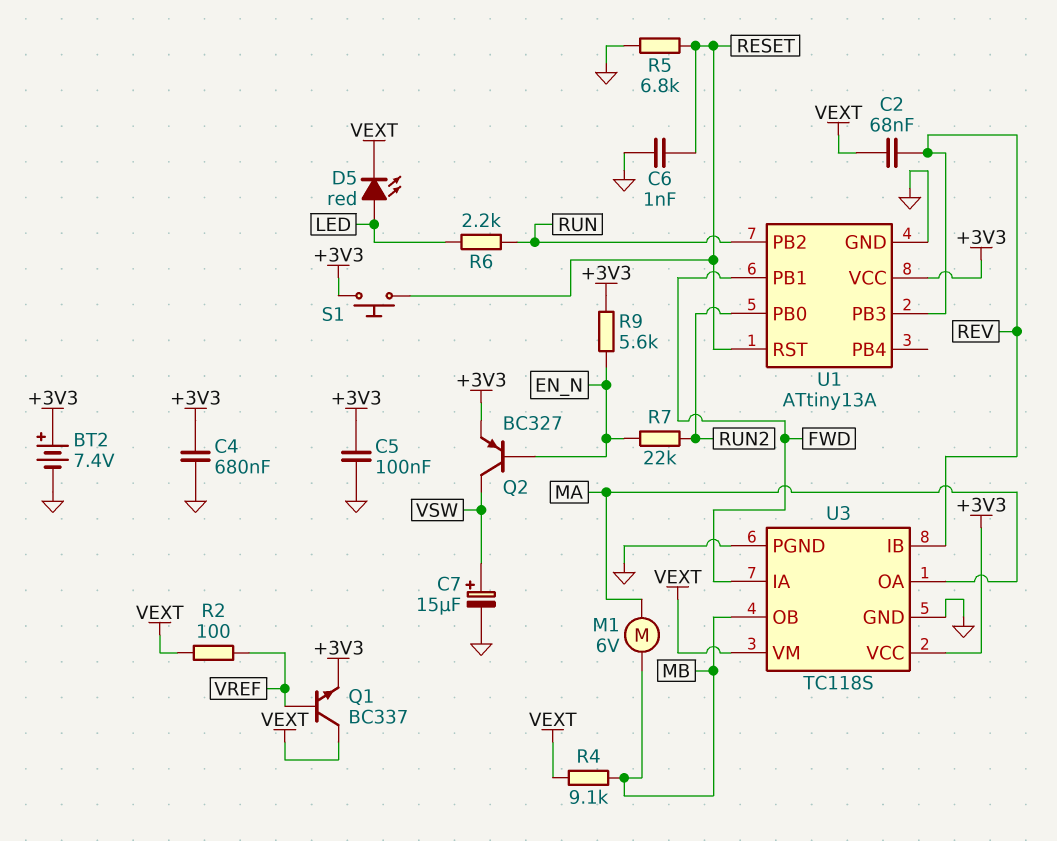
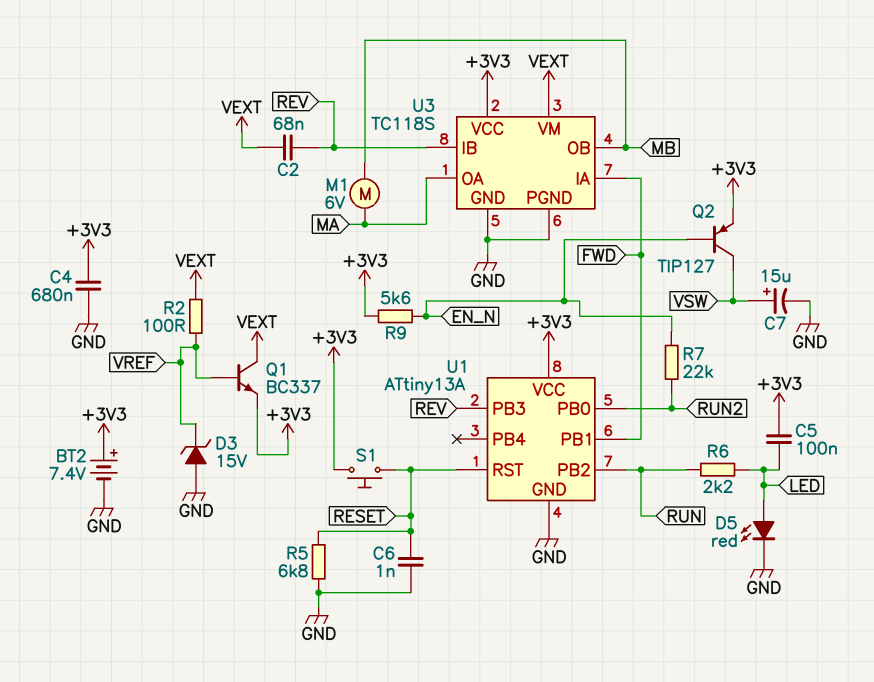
C5: 100nF (+3V3, GND) -> 100nF (+3V3, LED)
D3: none -> zener 15V (A GND, K VREF)
D5: LED red (A LED, K VEXT) -> LED red (A LED, K GND)
Q2: PNP BC327 (B EN_N, C VSW, E +3V3) -> PNP TIP127 (B EN_N, C VSW, E +3V3)
R4: 9.1k (MB, VEXT) -> none

